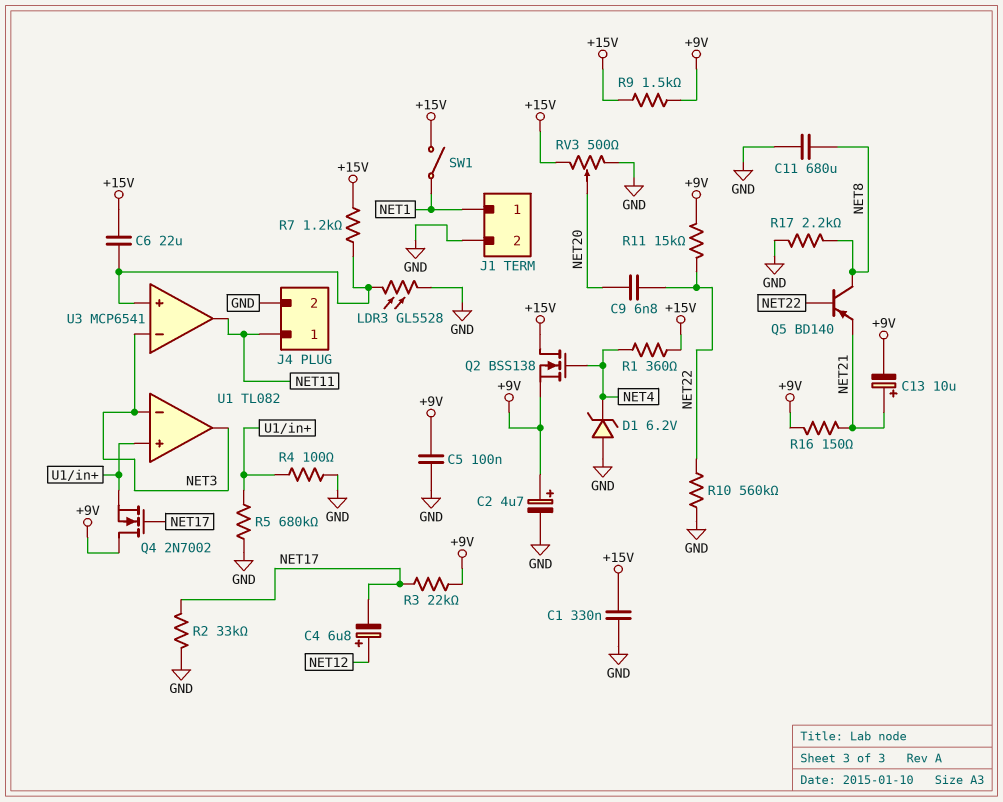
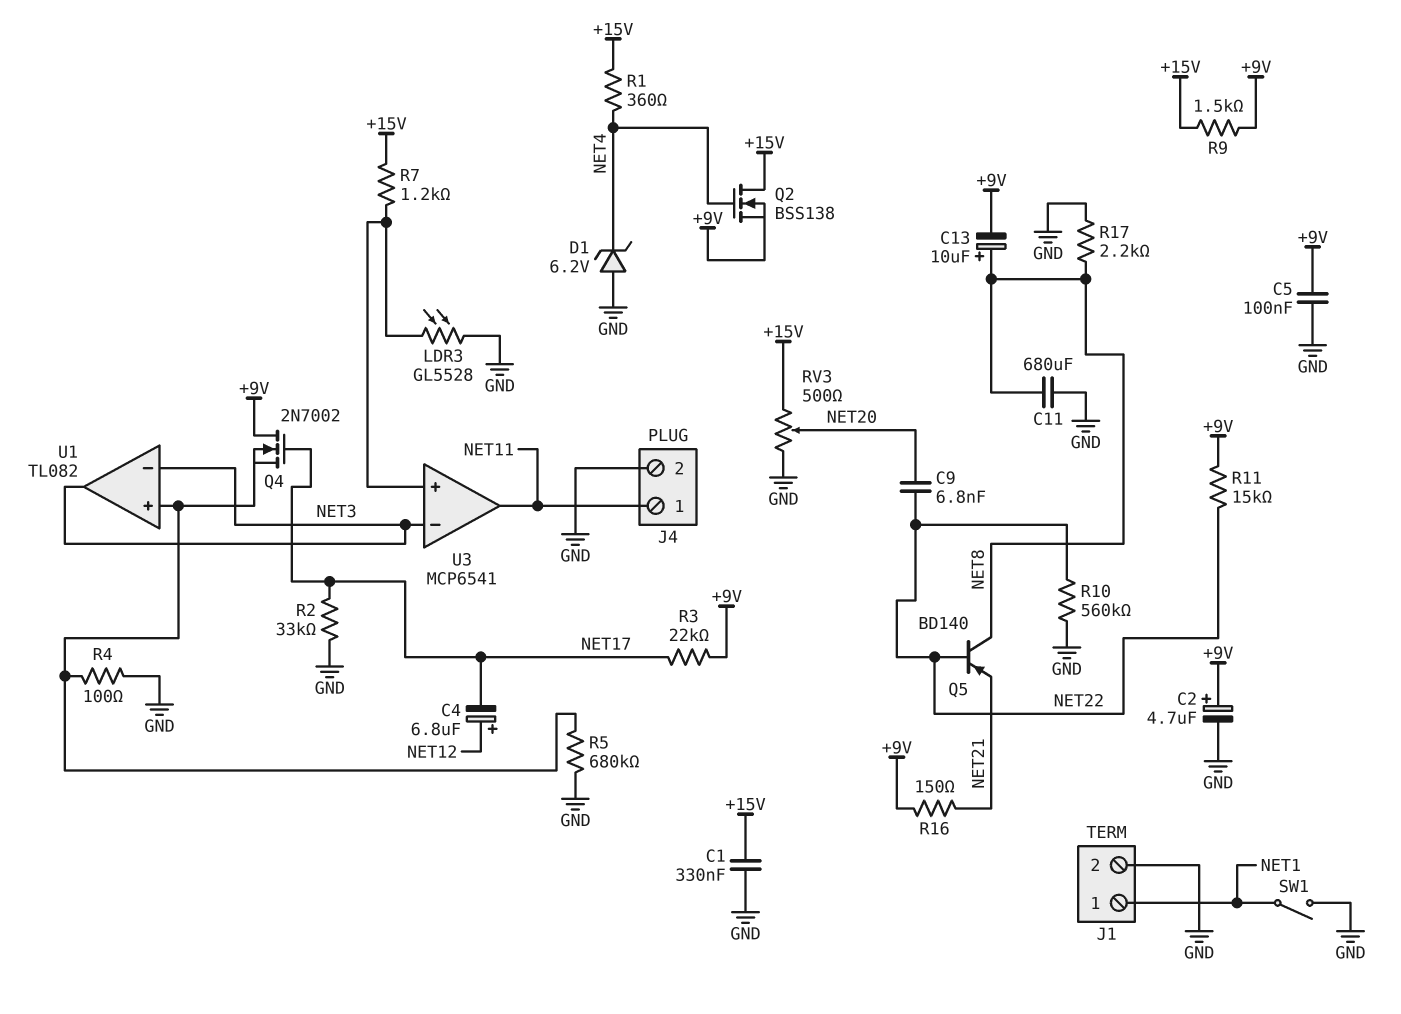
C6: 22uF (+15V, U3/in+) -> none
C13: 10uF (plus NET21, minus +9V) -> 10uF (plus NET8, minus +9V)
SW1: switch (+15V, NET1) -> switch (GND, NET1)

